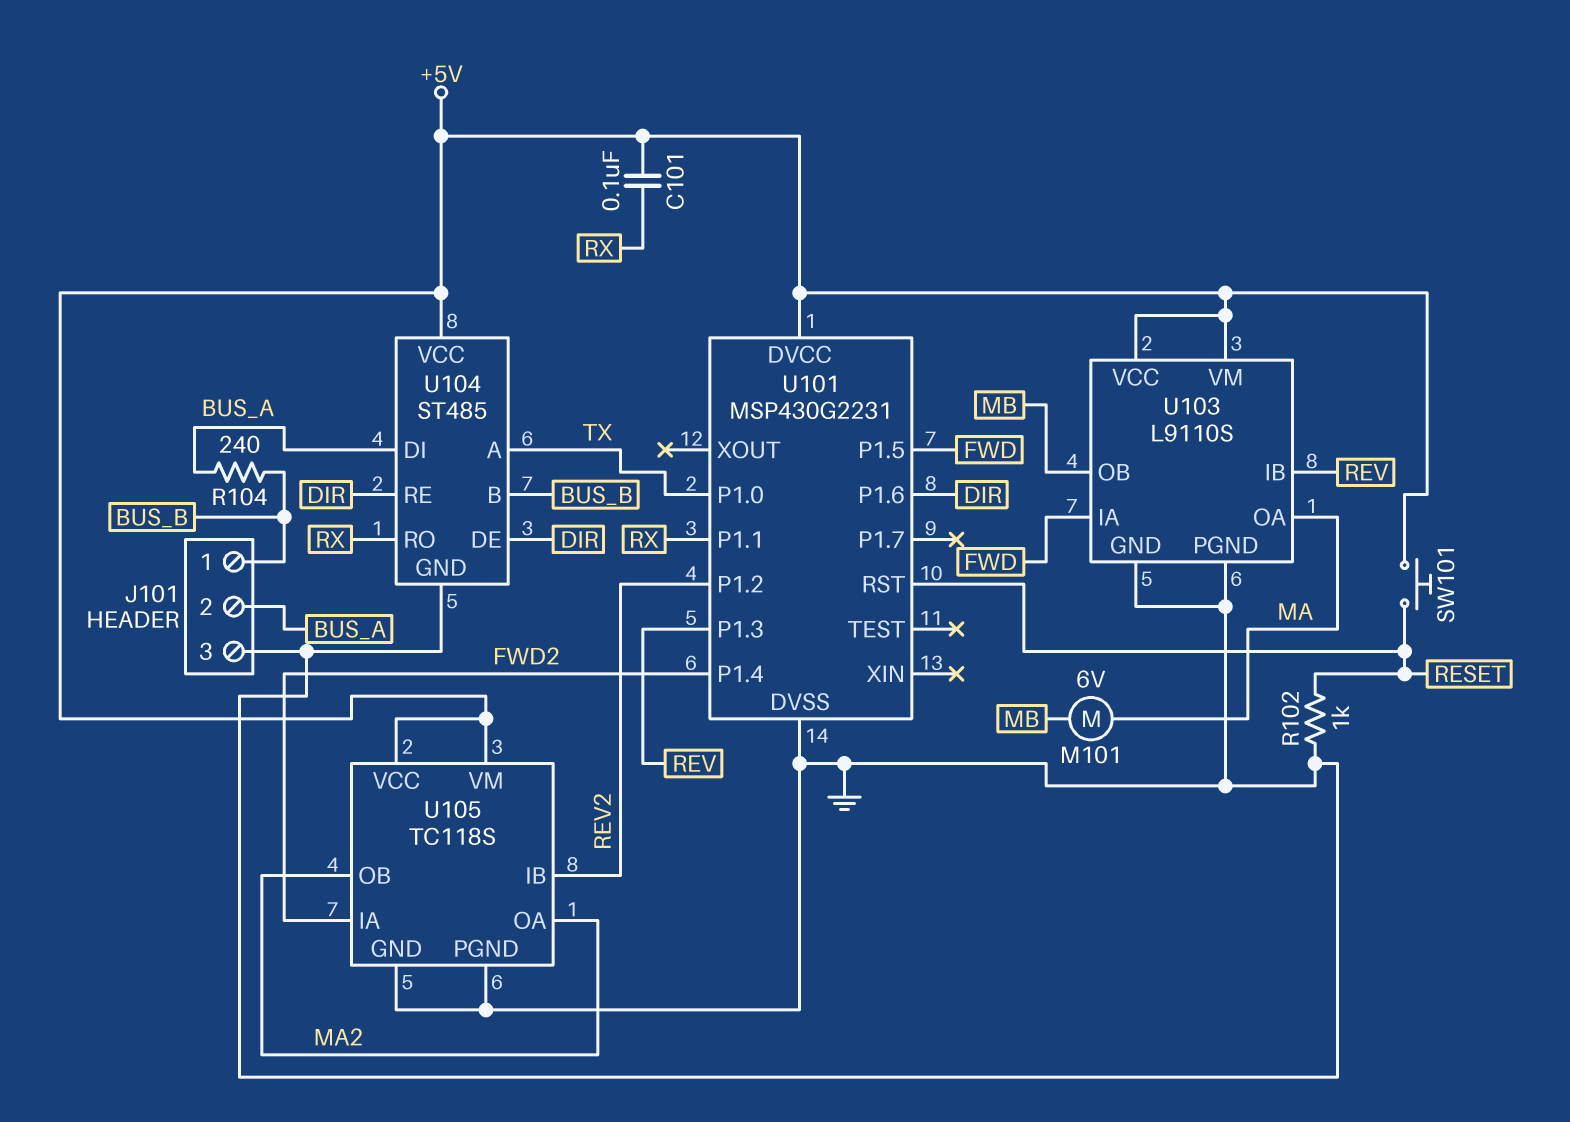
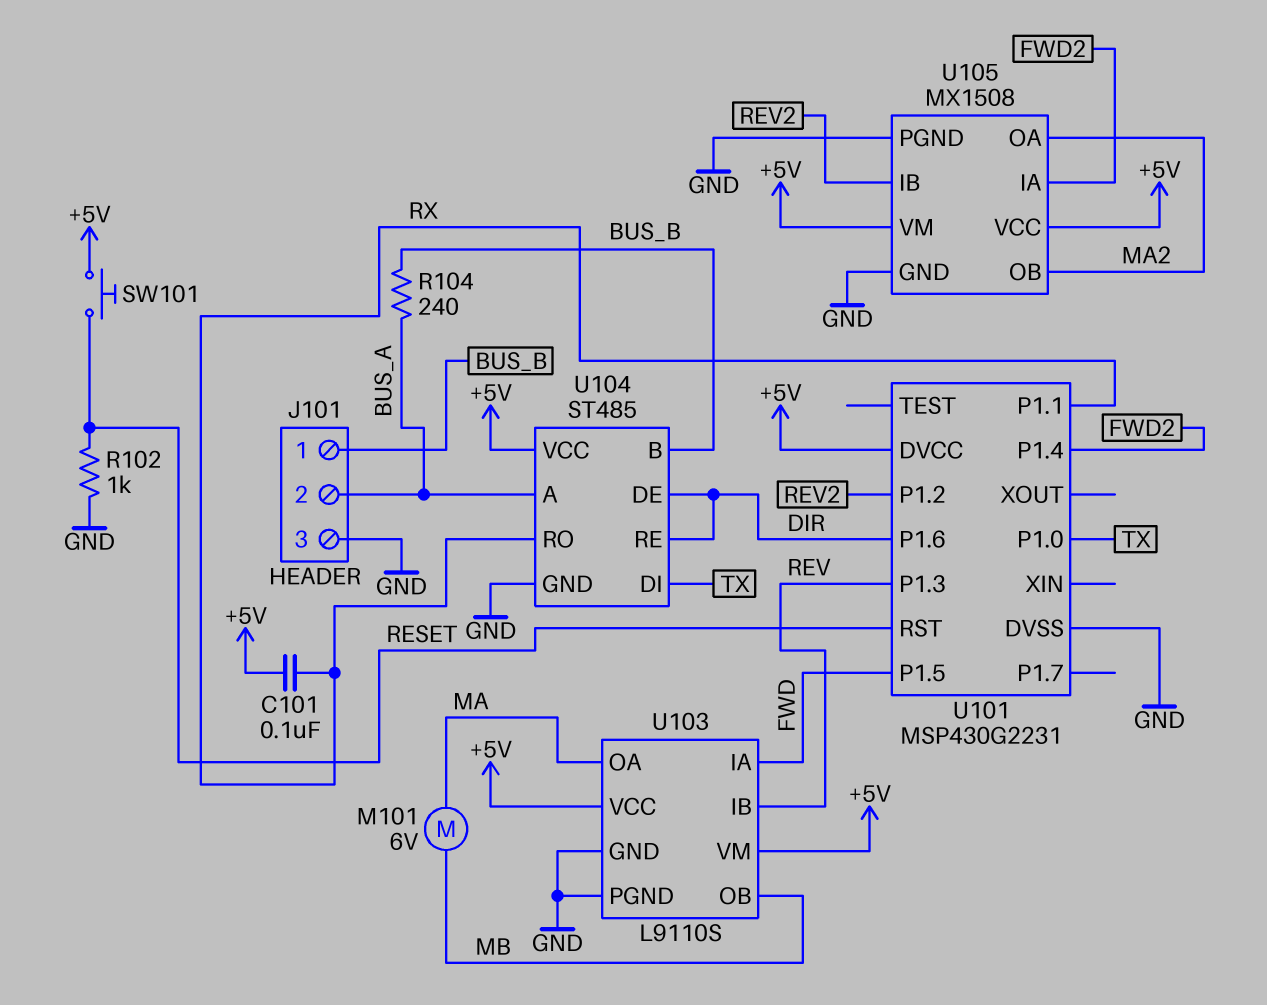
U104 pin A: TX -> BUS_A
U104 pin DI: BUS_A -> TX
U105: TC118S -> MX1508

